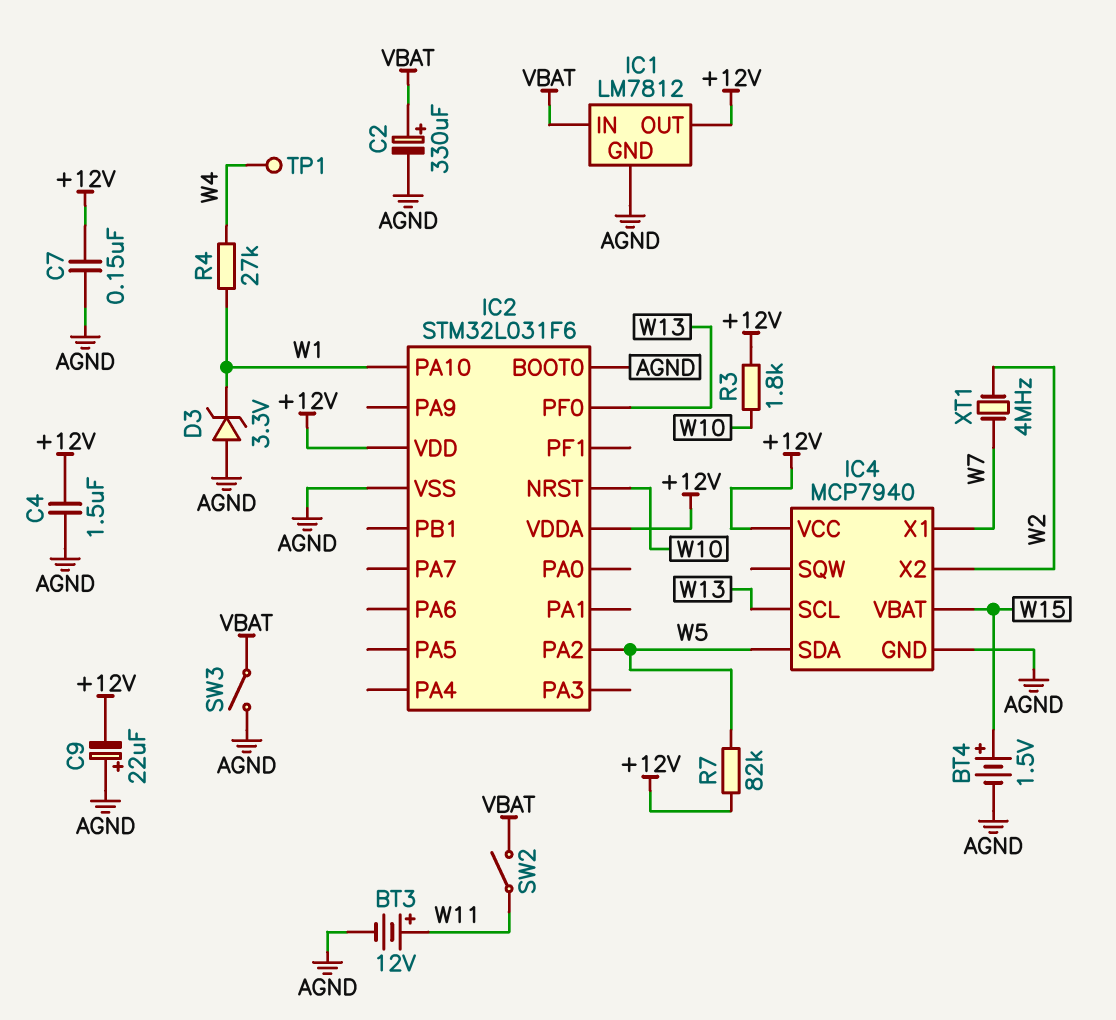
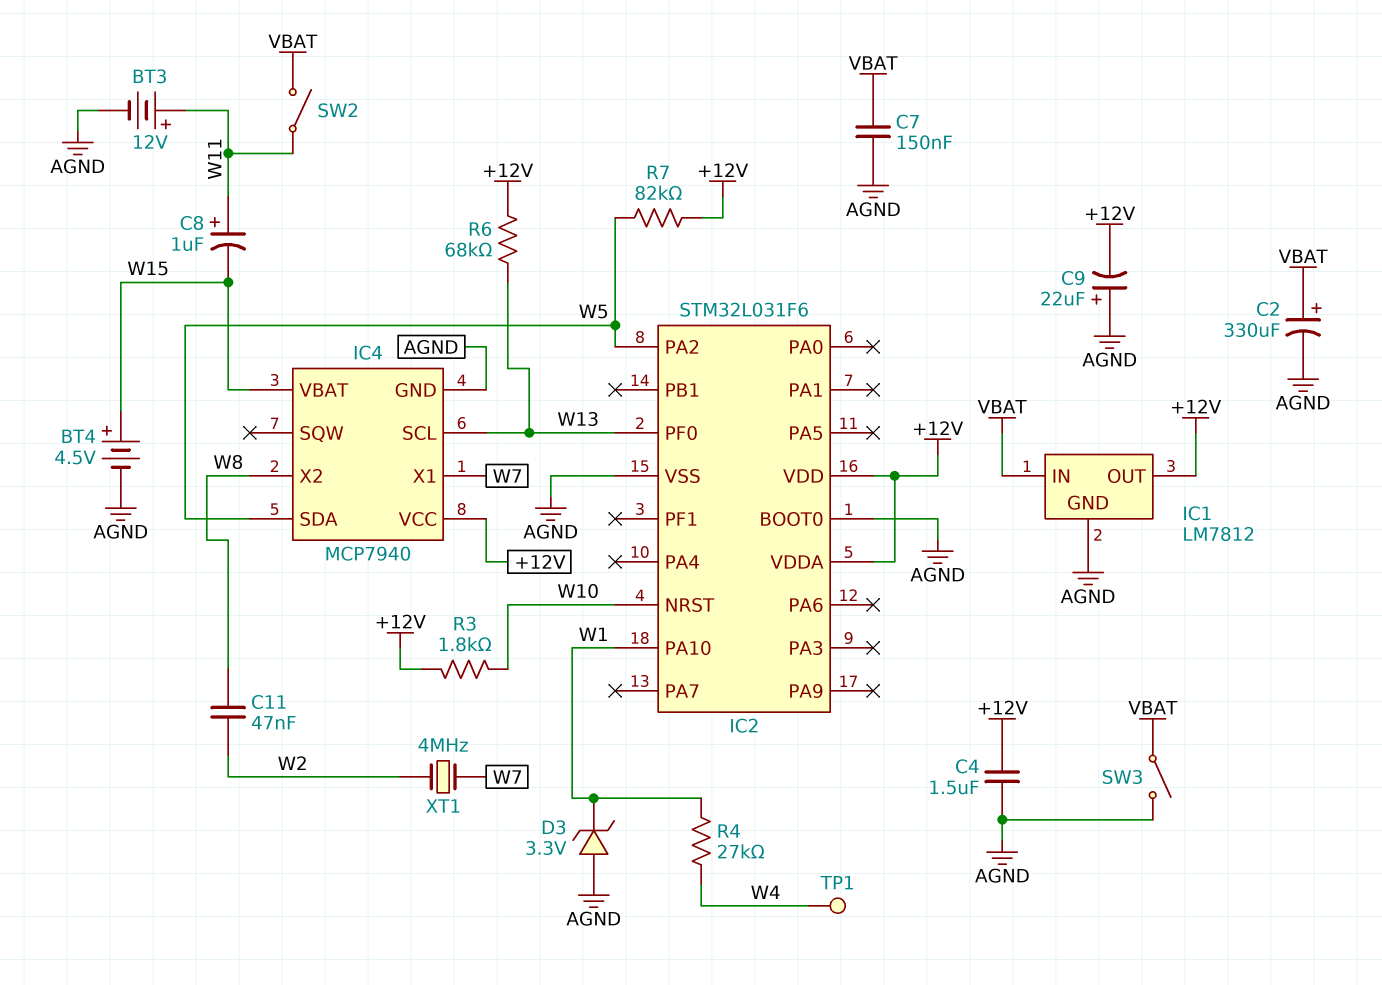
BT4: 1.5V (plus W15, minus AGND) -> 4.5V (plus W15, minus AGND)
C7: 150nF (+12V, AGND) -> 150nF (AGND, VBAT)
C8: none -> 1uF (plus W11, minus W15)
C11: none -> 47nF (W2, W8)
IC4 pin X2: W2 -> W8
R6: none -> 68k (+12V, W13)

